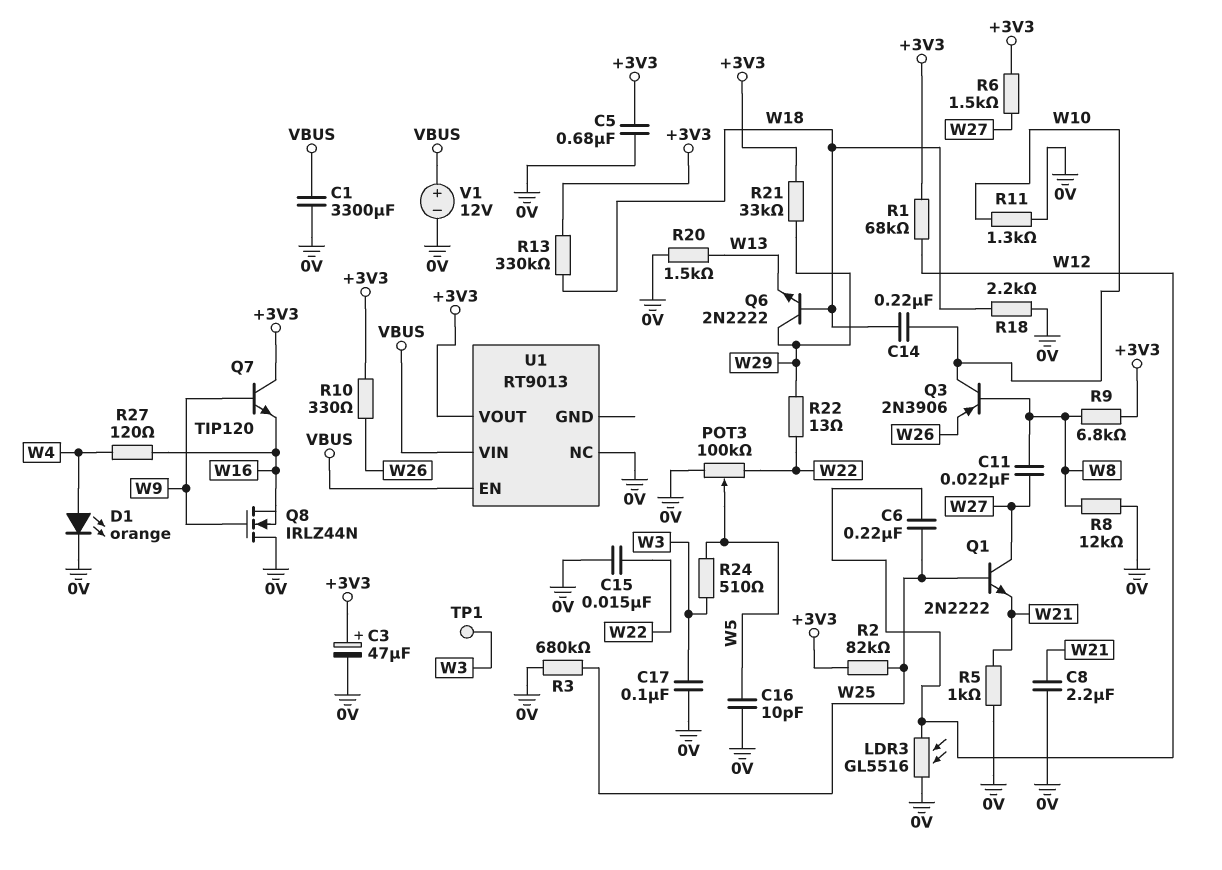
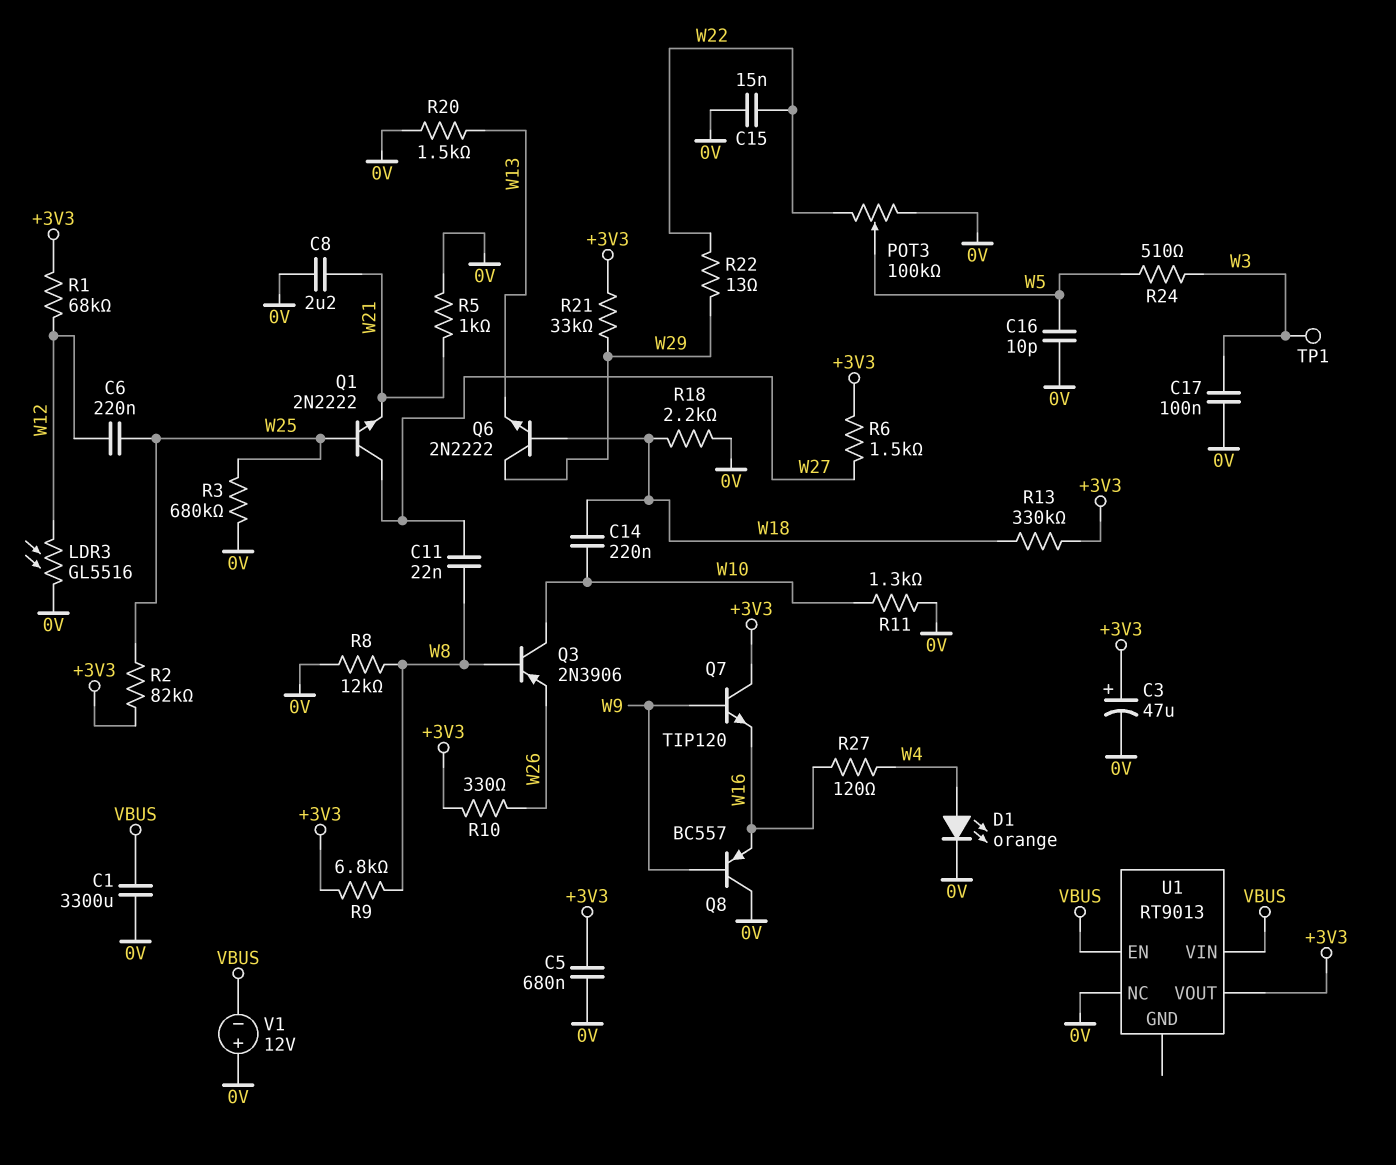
Q8: NMOS IRLZ44N (G W9, D 0V, S W16) -> PNP BC557 (B W9, C 0V, E W16)
V1: 12V (plus VBUS, minus 0V) -> 12V (plus 0V, minus VBUS)

